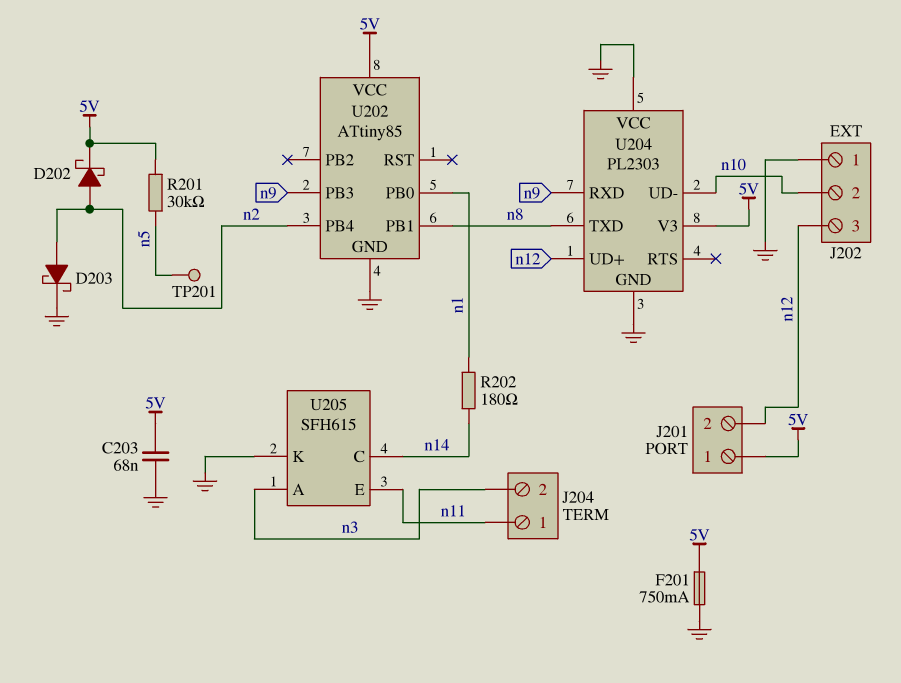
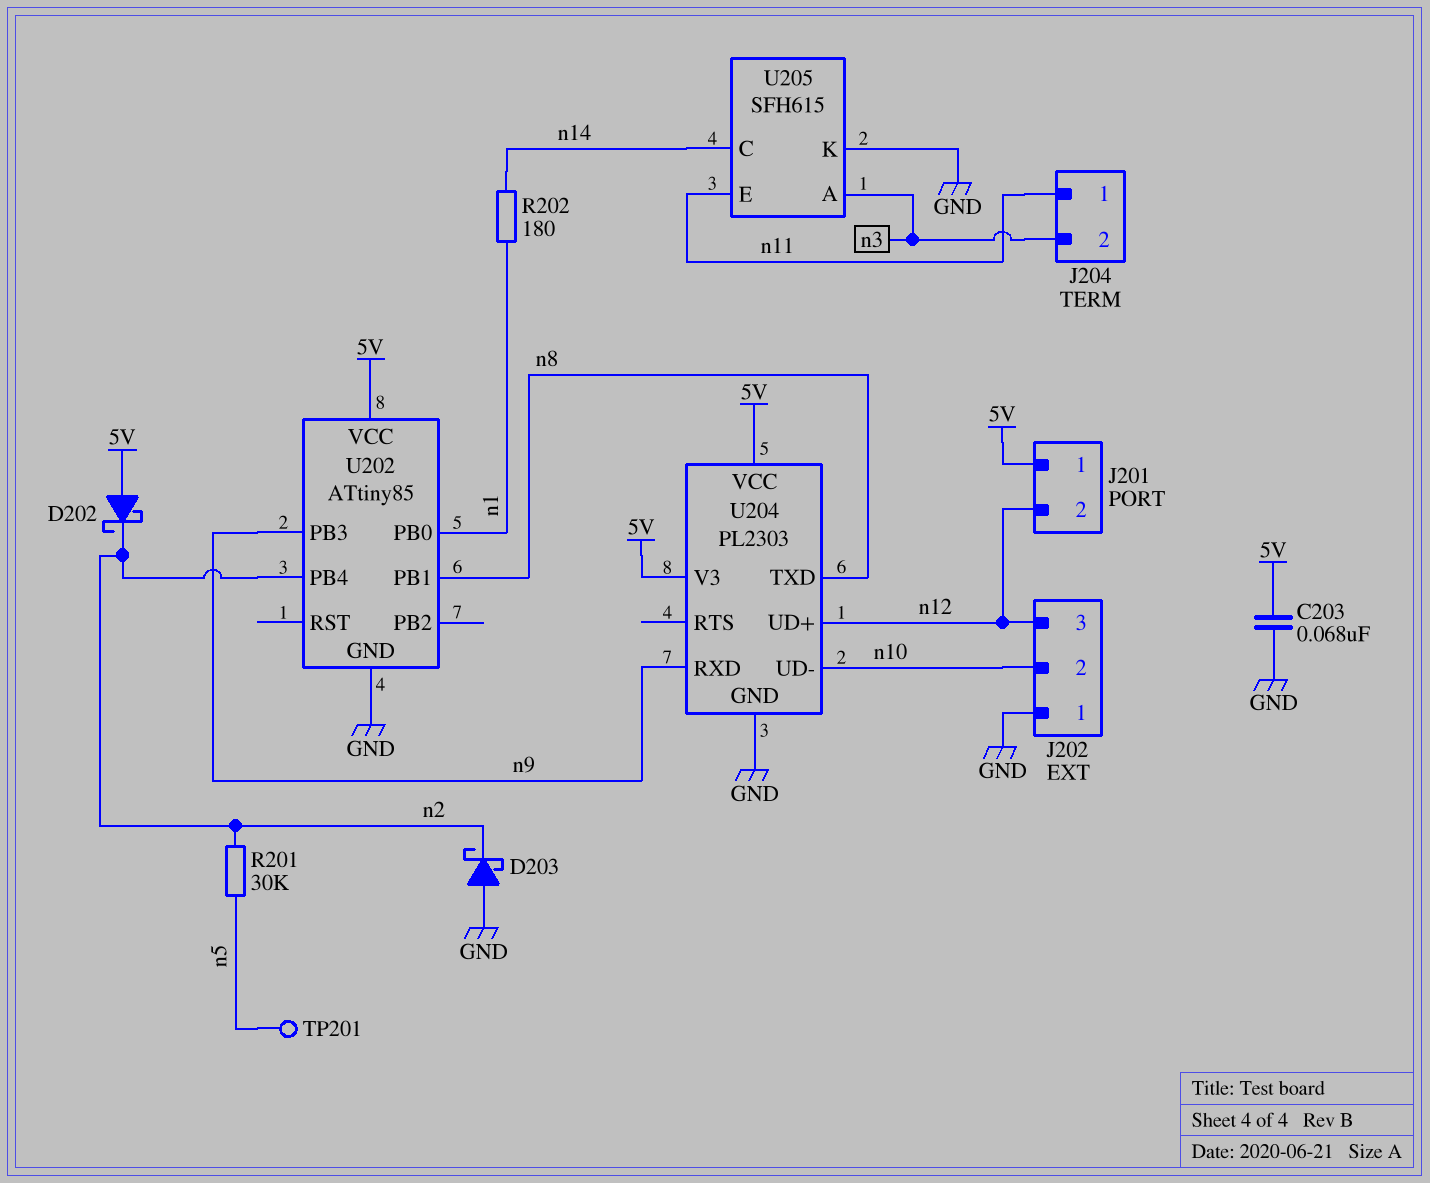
D202: schottky (A n2, K 5V) -> schottky (A 5V, K n2)
D203: schottky (A n2, K GND) -> schottky (A GND, K n2)
F201: 750mA (5V, GND) -> none
R201: 30k (5V, n5) -> 30k (n2, n5)
U204 pin VCC: GND -> 5V

